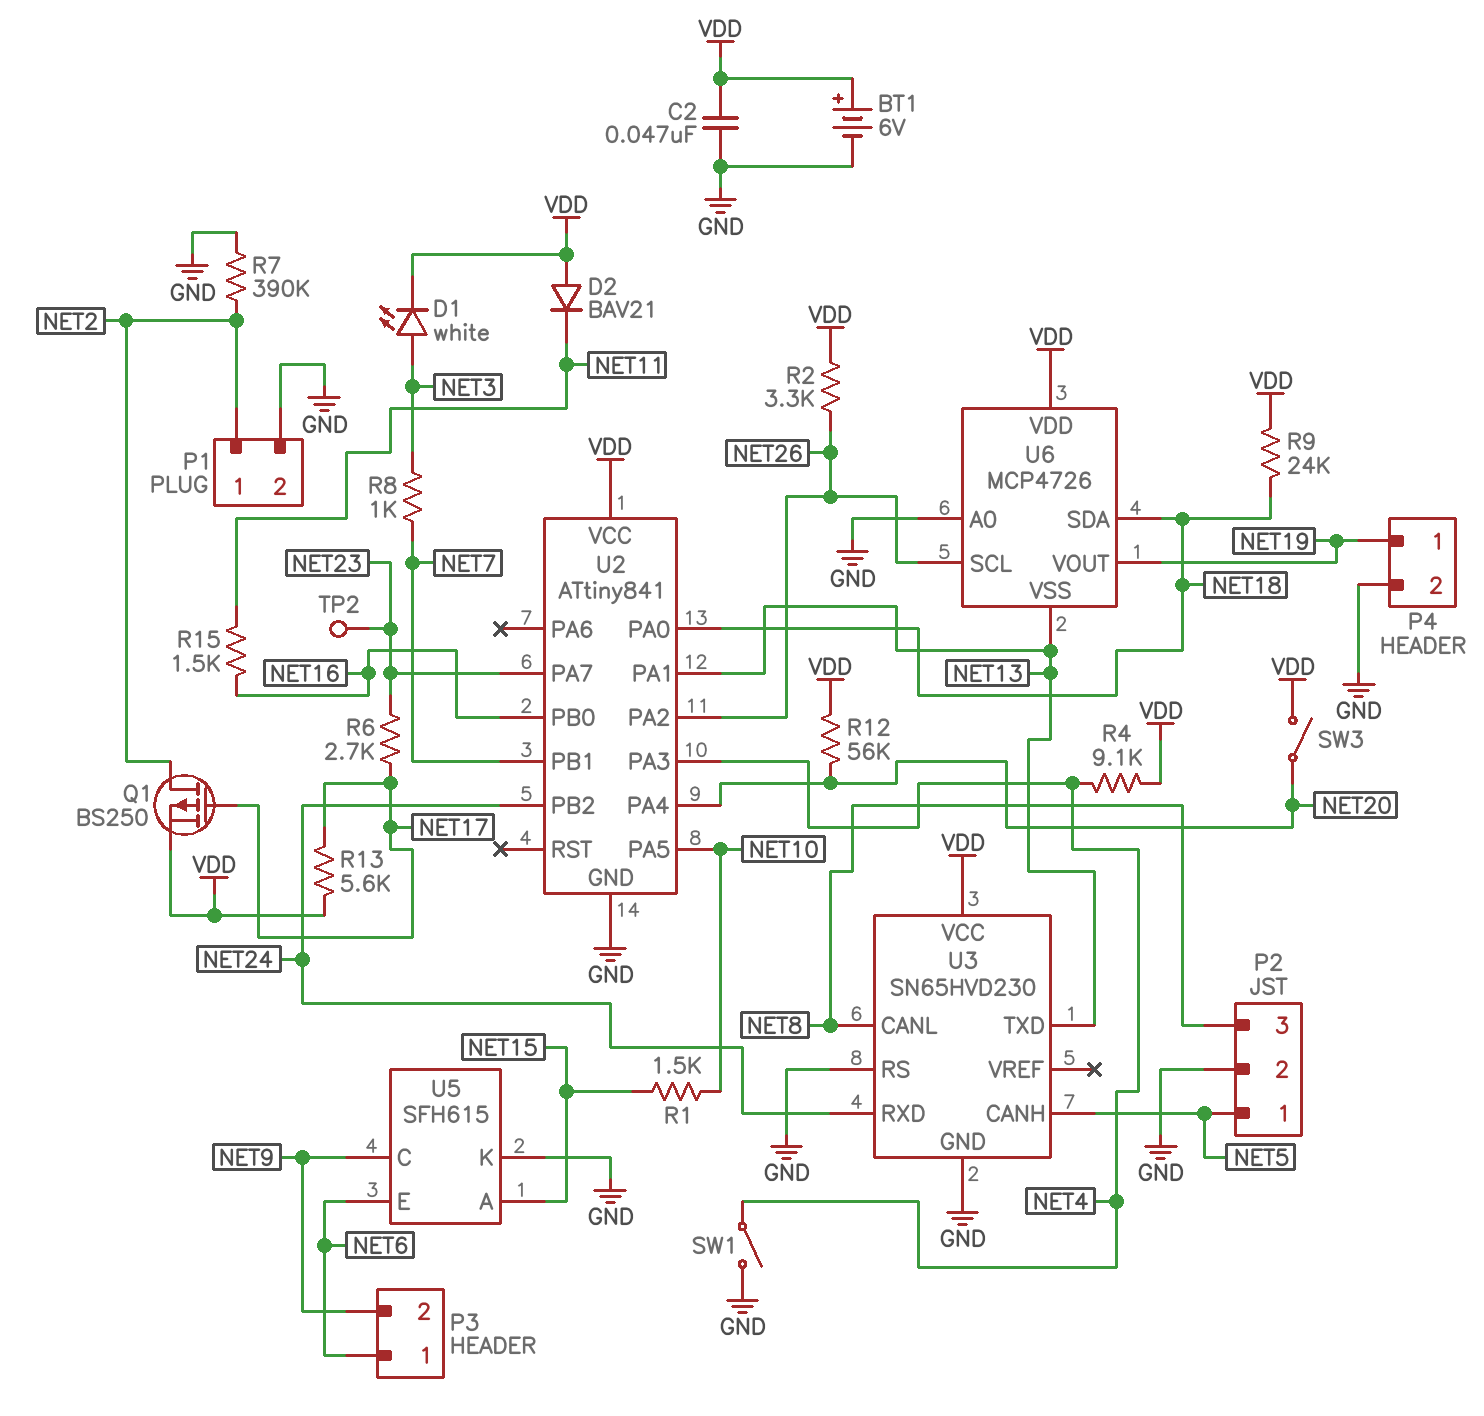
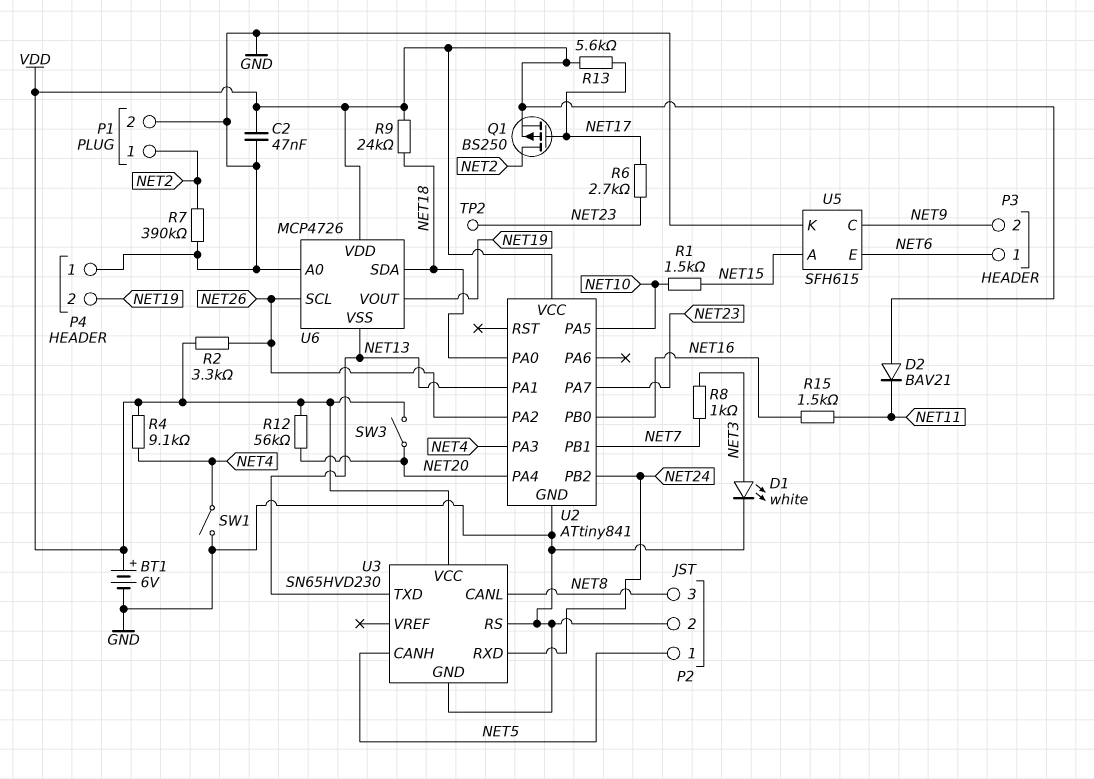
D1: LED white (A NET3, K VDD) -> LED white (A NET3, K GND)
P4 pin 1: NET19 -> GND
P4 pin 2: GND -> NET19

